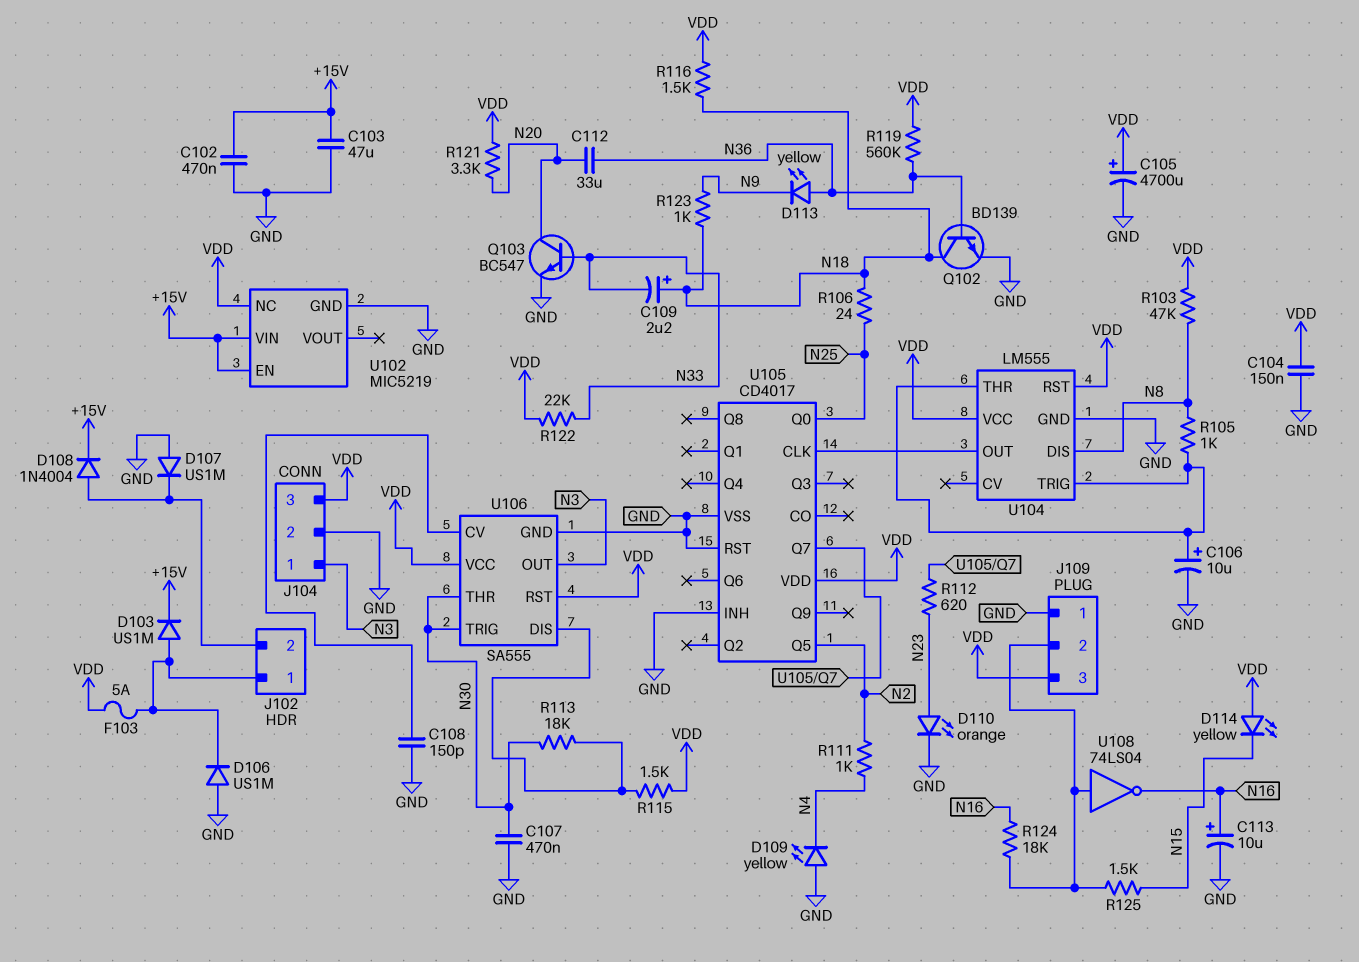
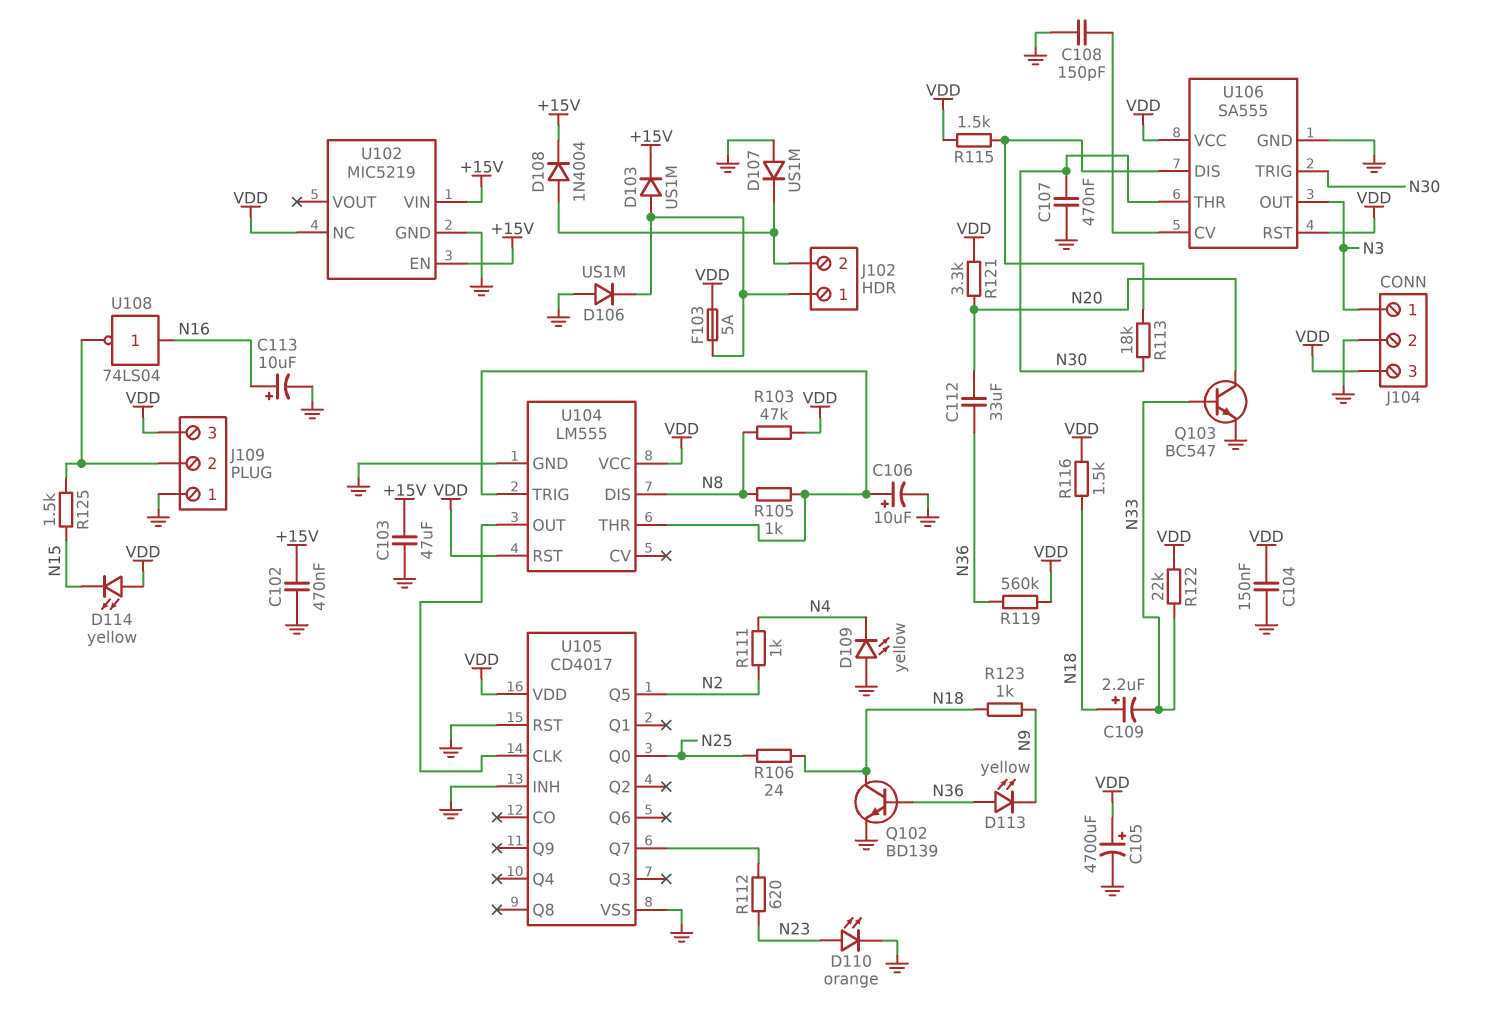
R124: 18k (J109/2, N16) -> none
U108: NOT 74LS04 (in J109/2, out N16) -> NOT 74LS04 (in N16, out J109/2)

